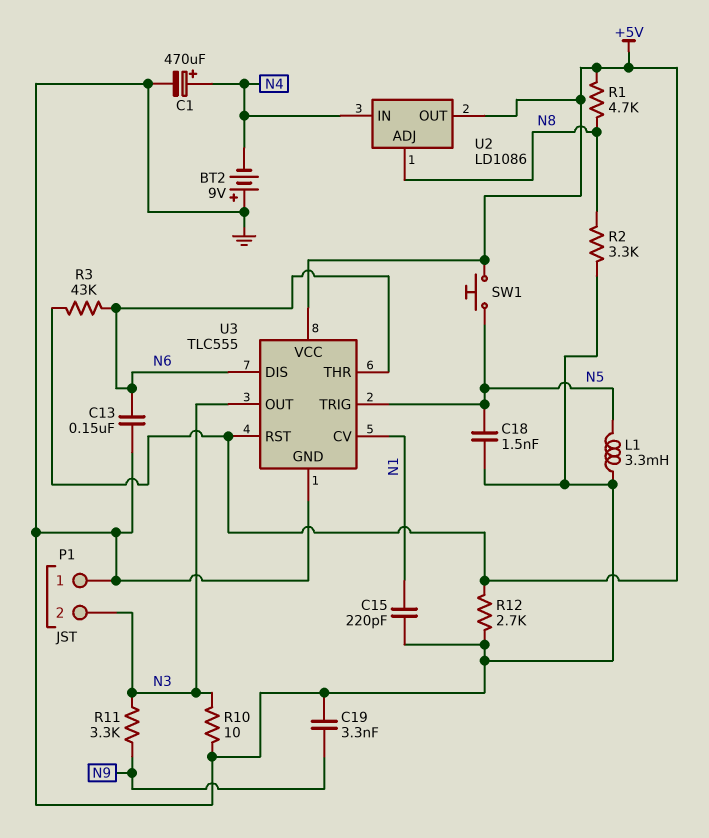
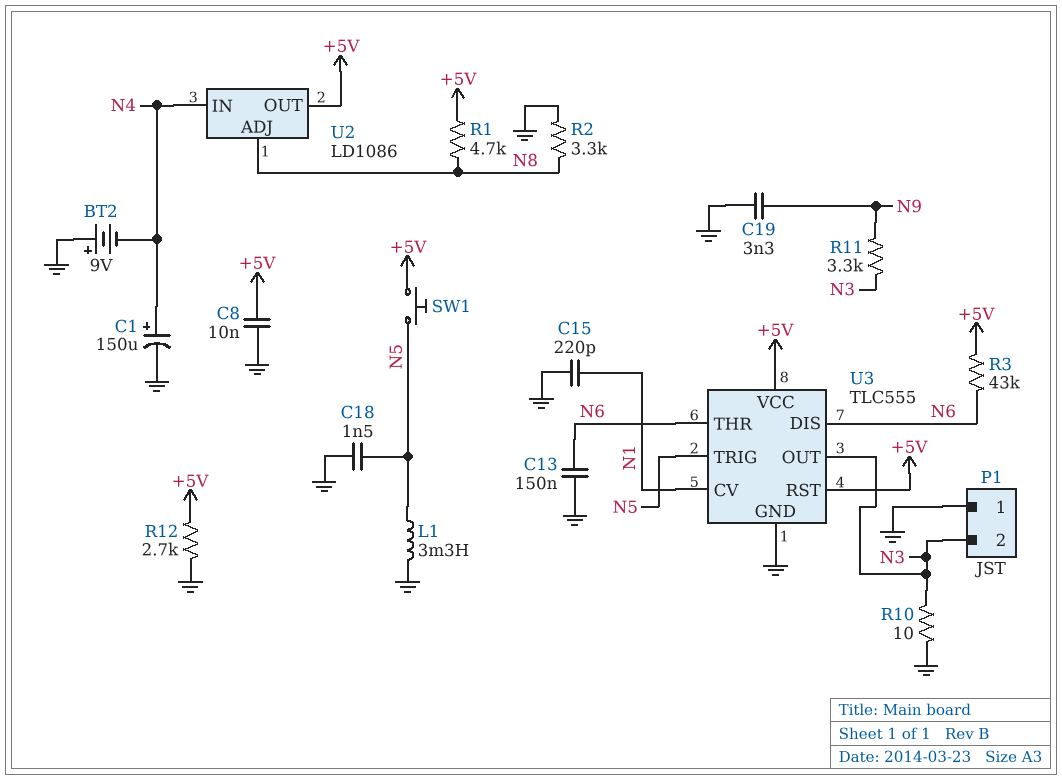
C1: 470uF (plus N4, minus GND) -> 150uF (plus N4, minus GND)
C8: none -> 10nF (+5V, GND)

